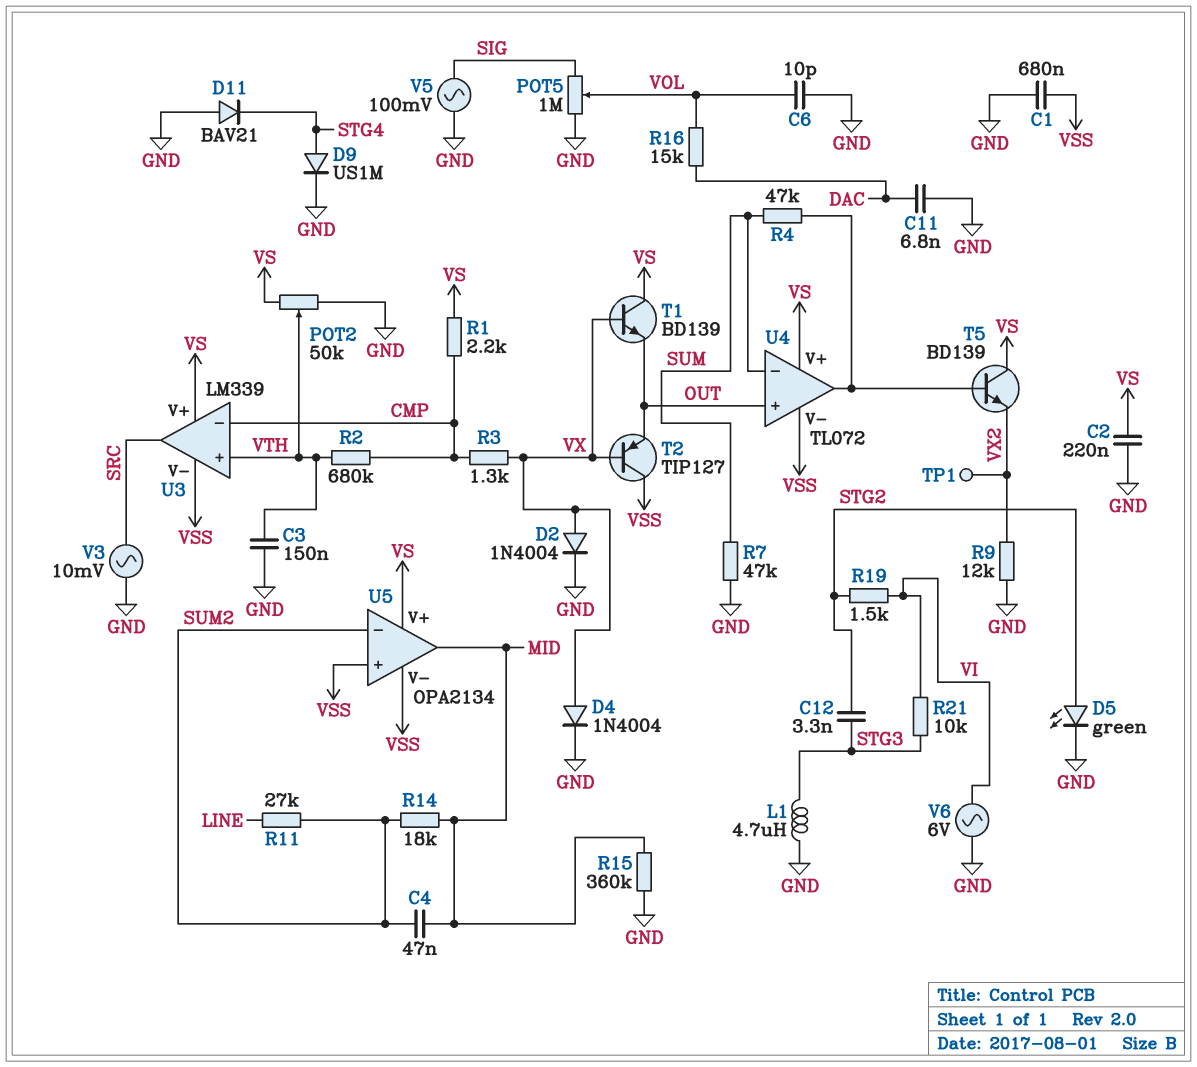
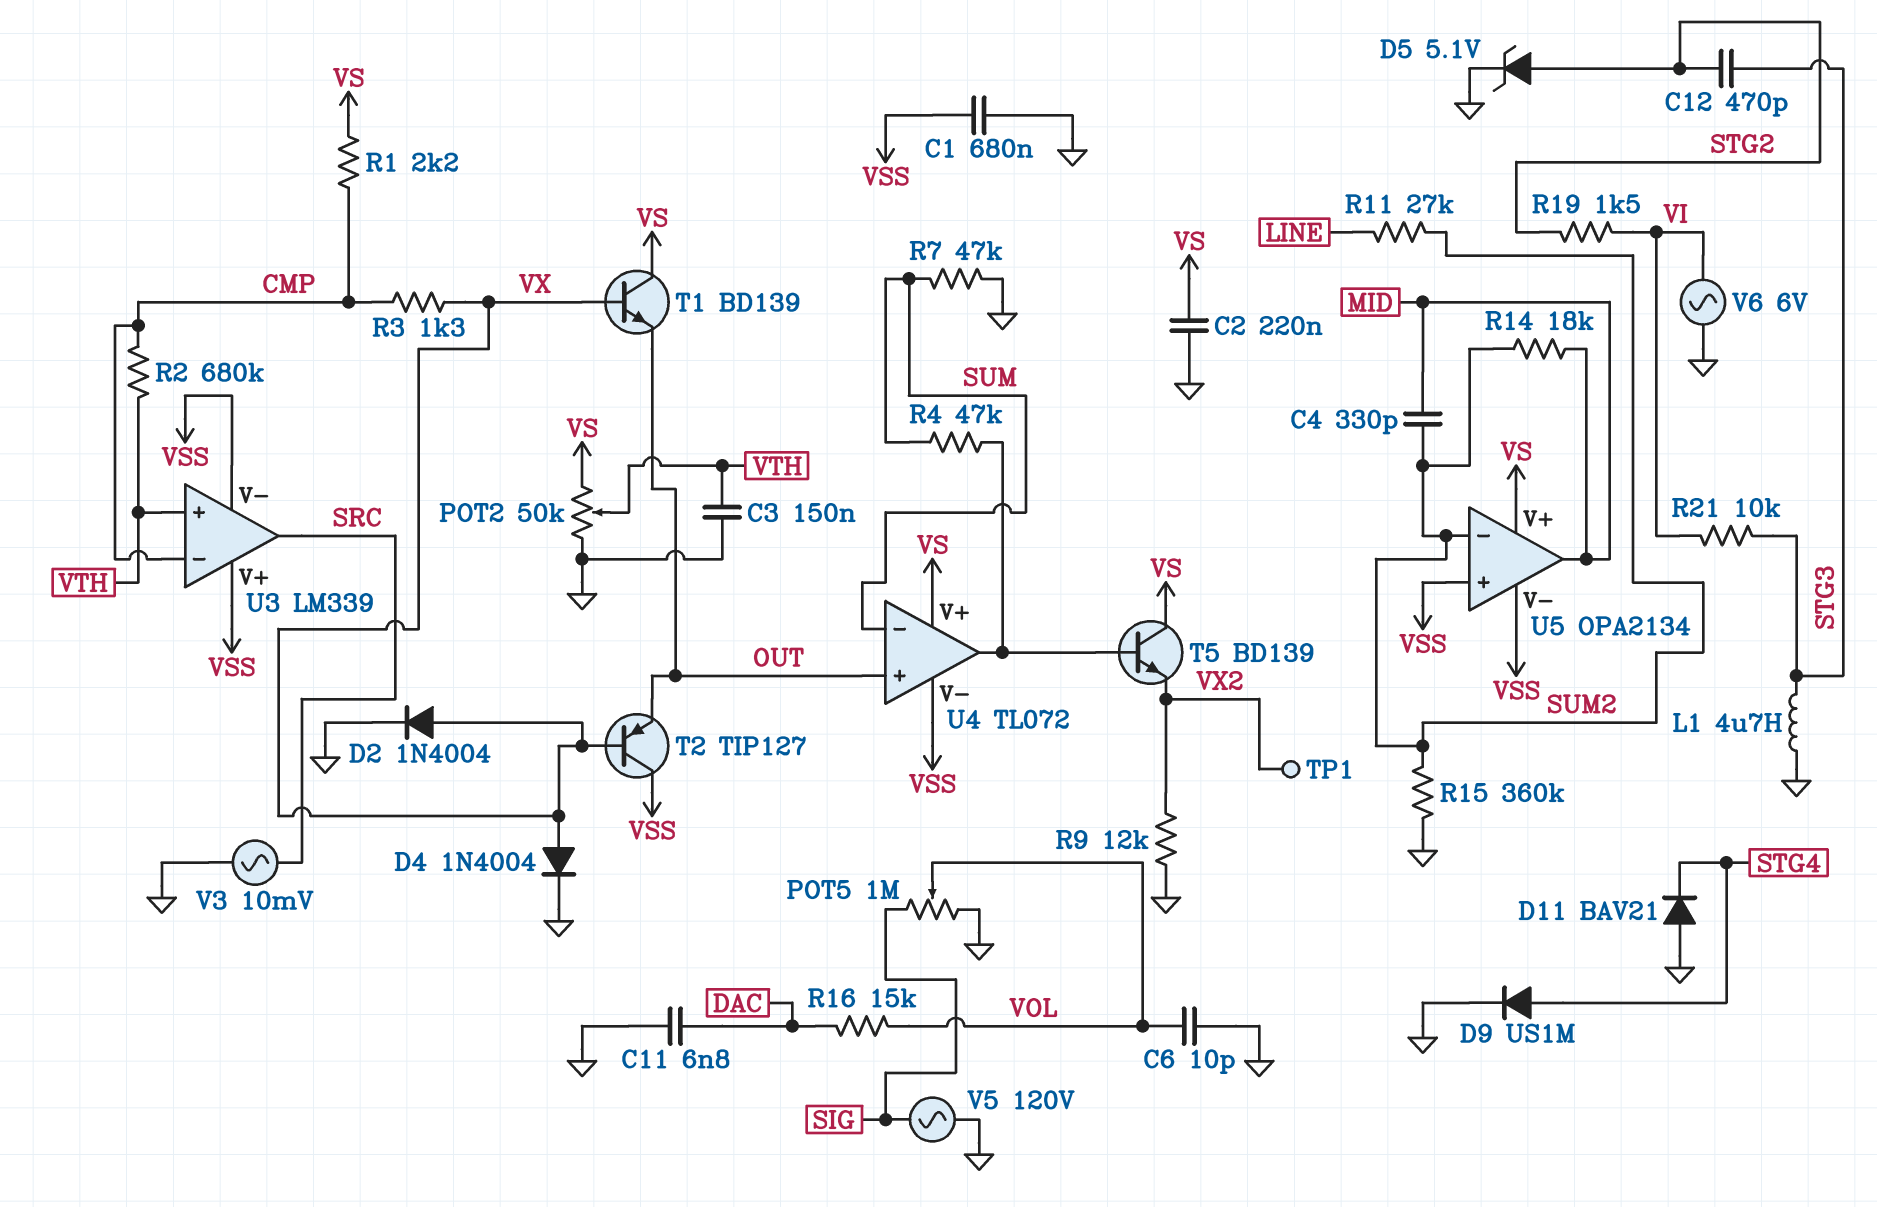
C4: 47nF (MID, SUM2) -> 330pF (MID, SUM2)
C12: 3.3nF (STG2, STG3) -> 470pF (STG2, STG3)
D5: LED green (A STG2, K GND) -> zener 5.1V (A STG2, K GND)
R15: 360k (GND, MID) -> 360k (GND, SUM2)
U3 pin V+: VS -> VSS
V5: AC 100mV (GND, SIG) -> AC 120V (GND, SIG)

